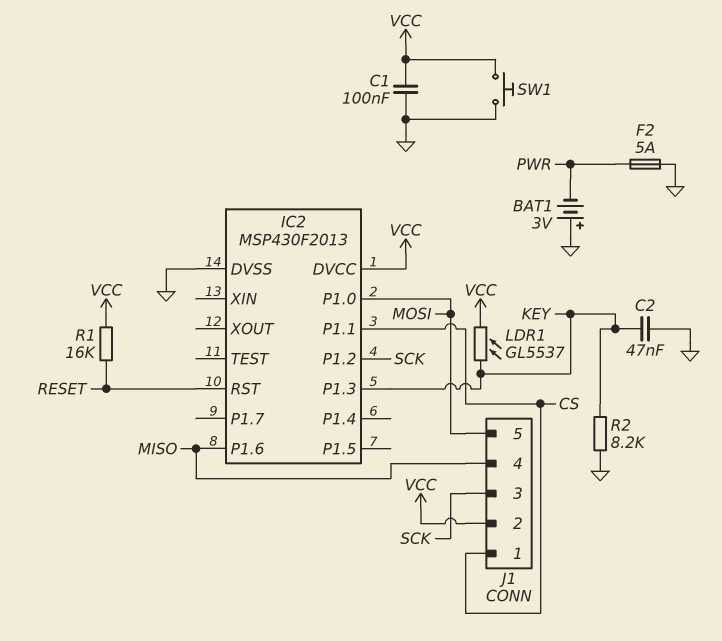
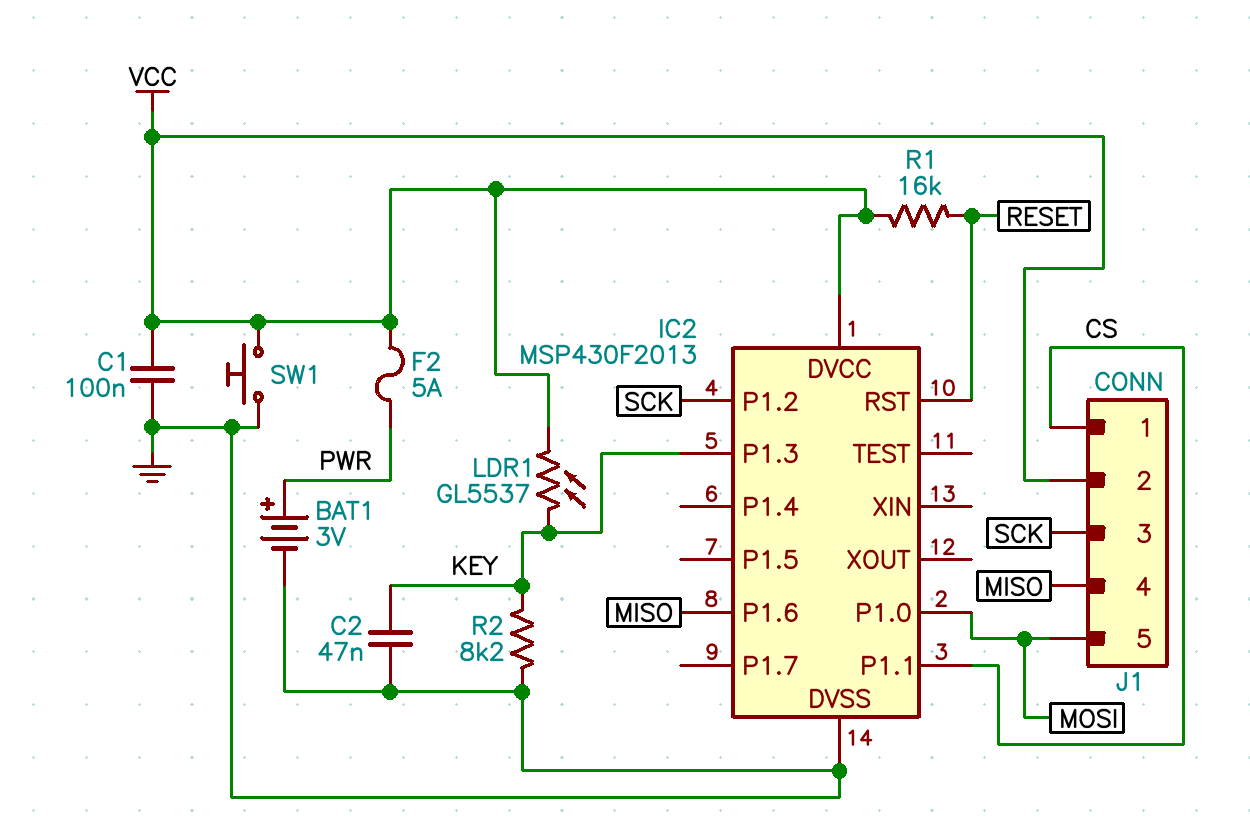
BAT1: 3V (plus GND, minus PWR) -> 3V (plus PWR, minus GND)
F2: 5A (GND, PWR) -> 5A (PWR, VCC)

